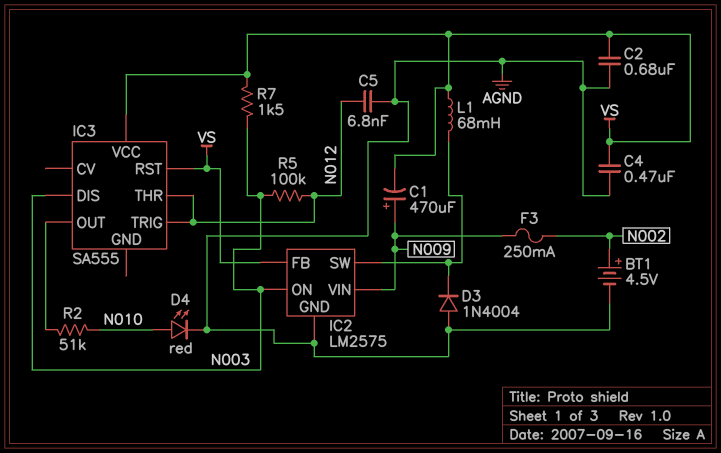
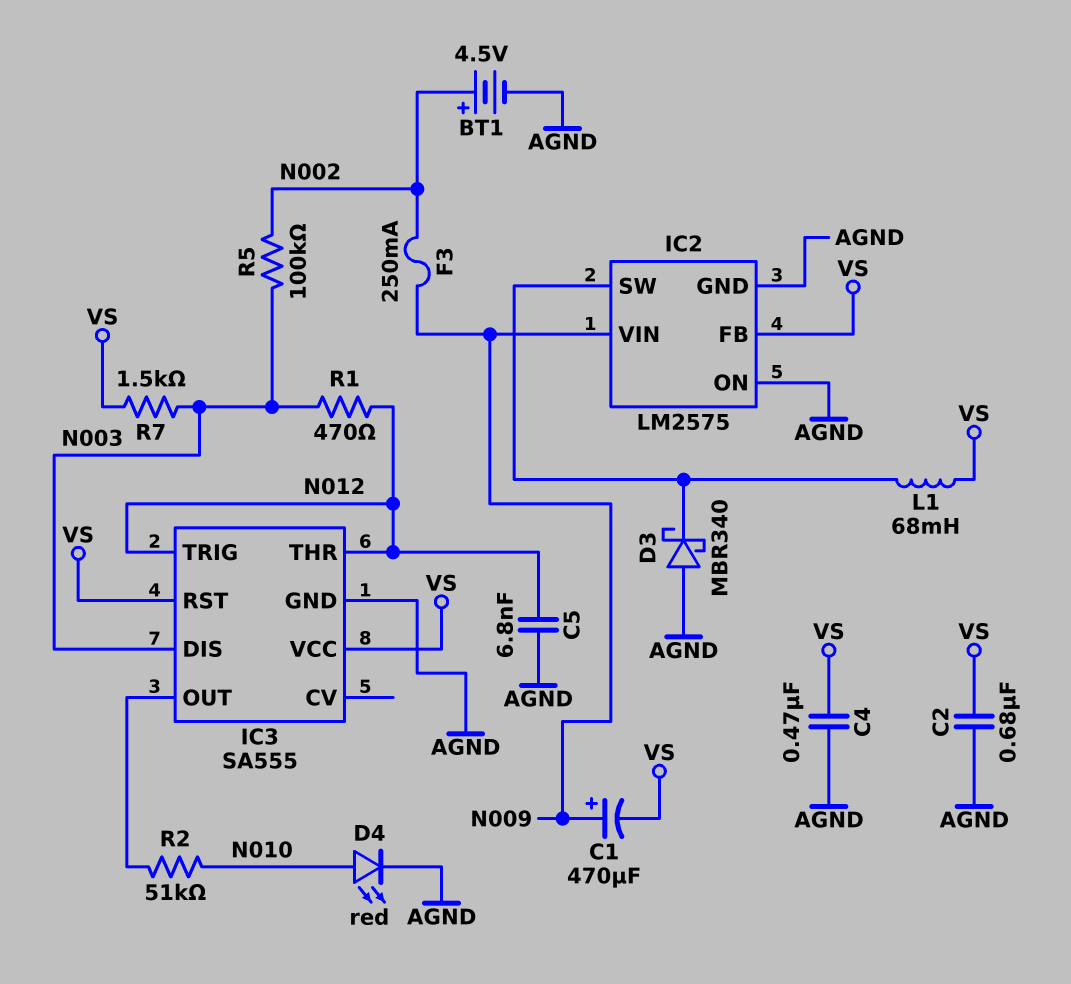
D3: diode 1N4004 (A AGND, K IC2/SW) -> schottky MBR340 (A AGND, K IC2/SW)
IC2 pin ON: N003 -> AGND
IC3 pin GND: none -> AGND
R1: none -> 470 (N003, N012)
R5: 100k (N003, N012) -> 100k (N002, N003)

